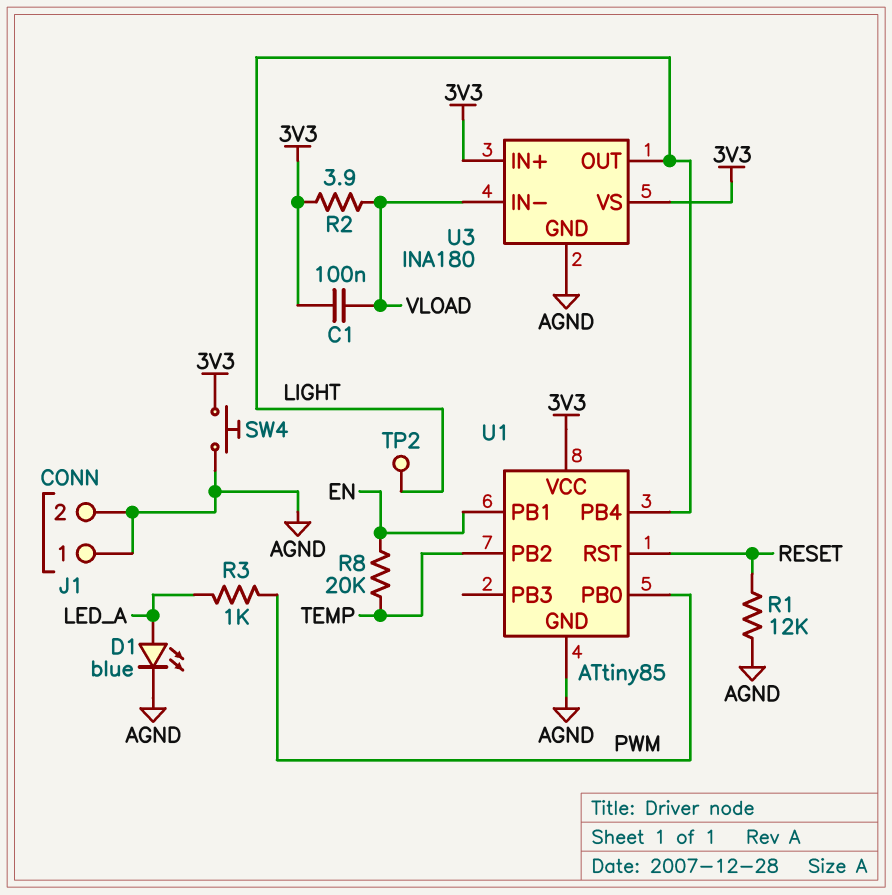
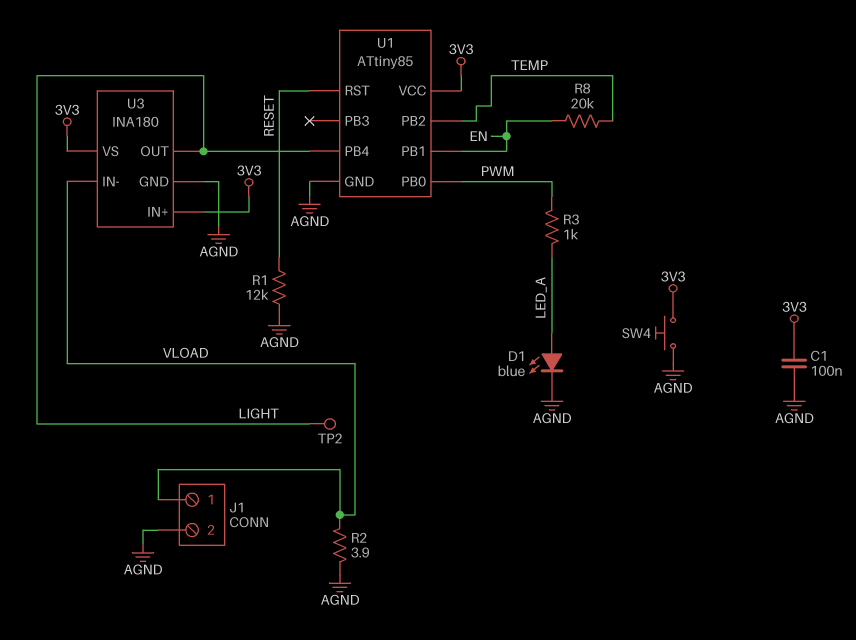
C1: 100nF (3V3, VLOAD) -> 100nF (3V3, AGND)
J1 pin 1: AGND -> VLOAD
R2: 3.9 (3V3, VLOAD) -> 3.9 (AGND, VLOAD)

